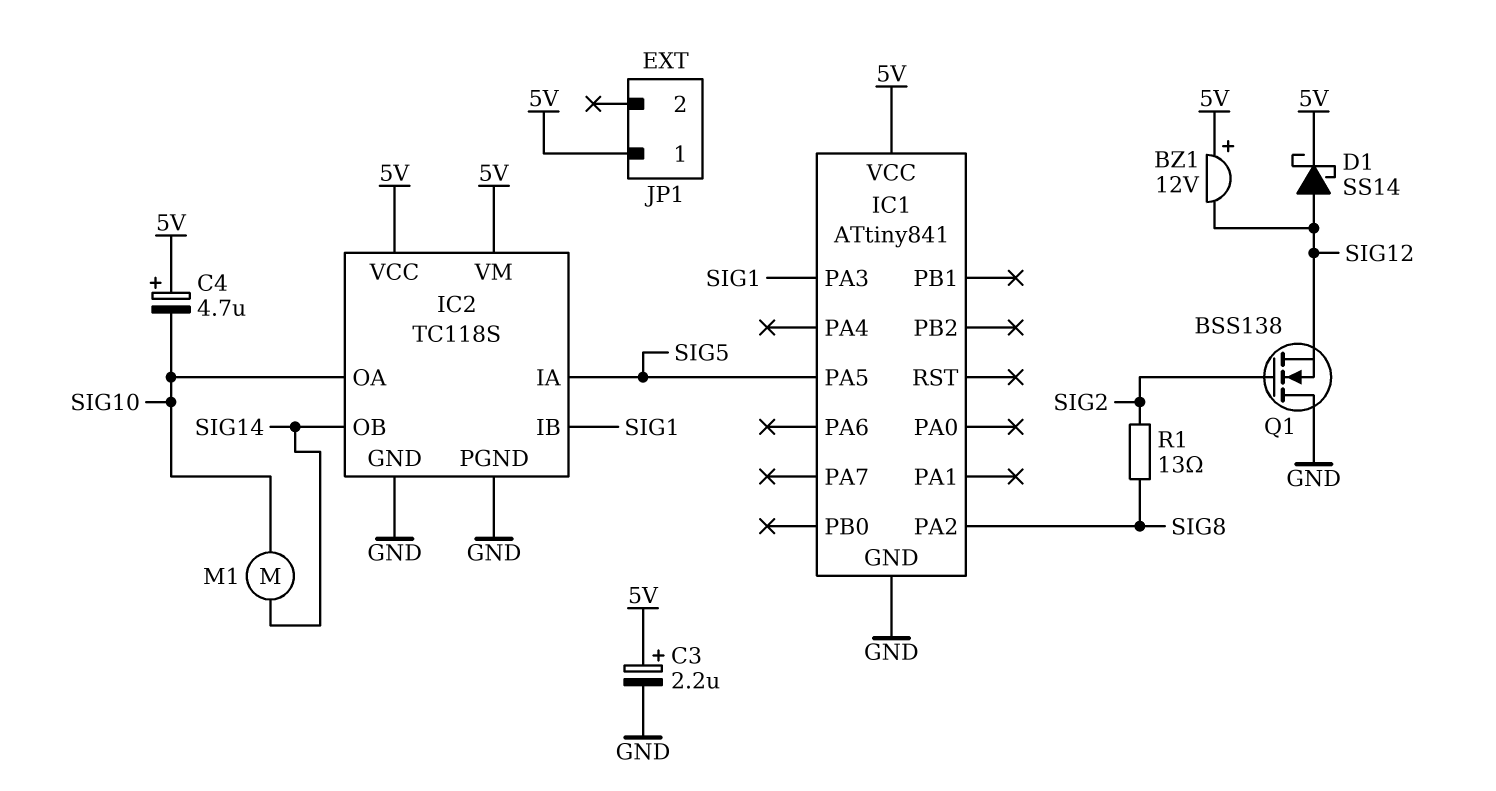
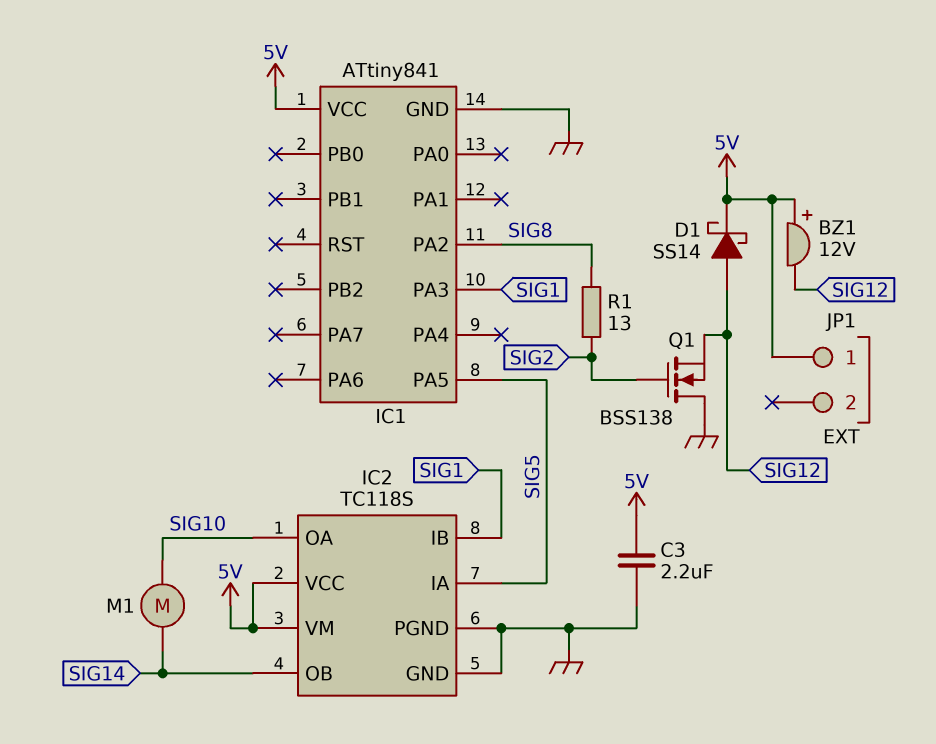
C3: 2.2uF (plus 5V, minus GND) -> 2.2uF (5V, GND)
C4: 4.7uF (plus 5V, minus SIG10) -> none

